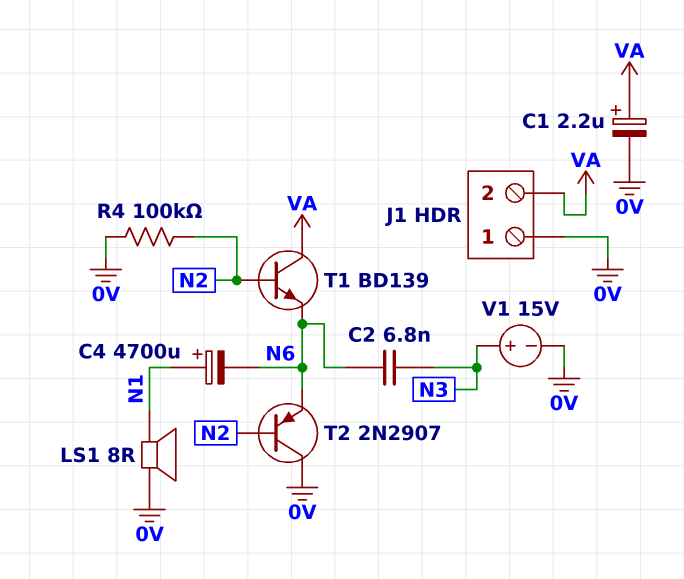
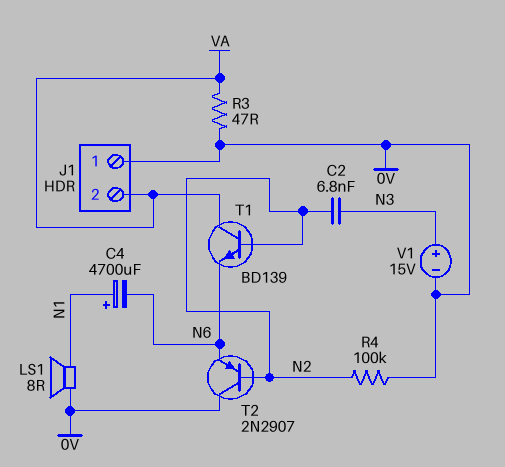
C1: 2.2uF (plus VA, minus 0V) -> none
C2: 6.8nF (N3, N6) -> 6.8nF (N2, N3)
R3: none -> 47 (0V, VA)

